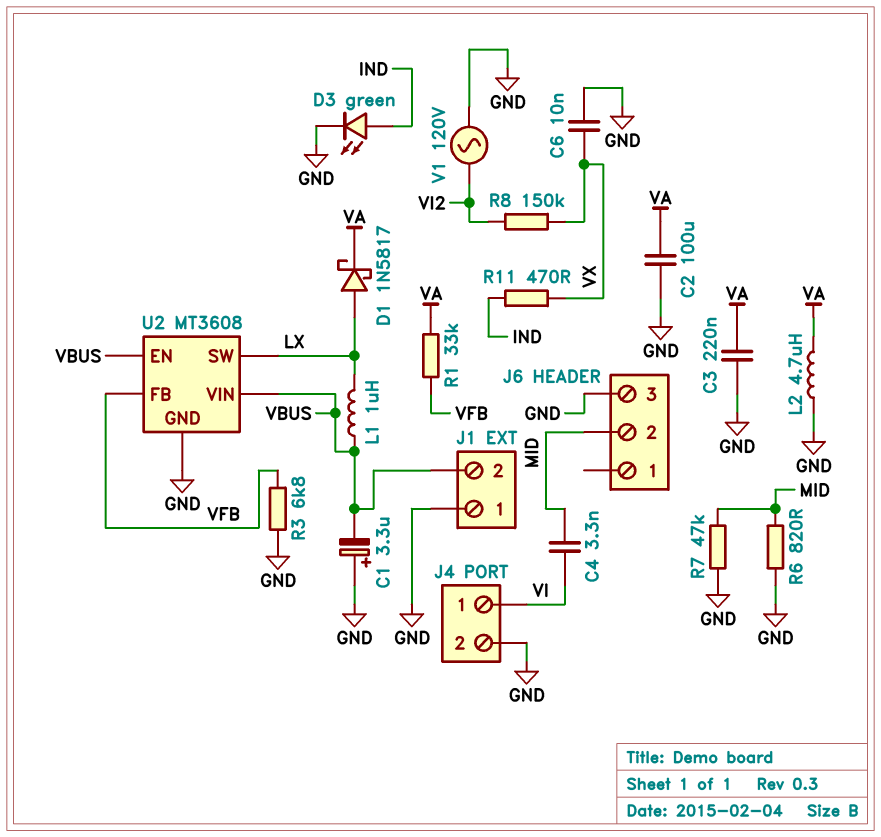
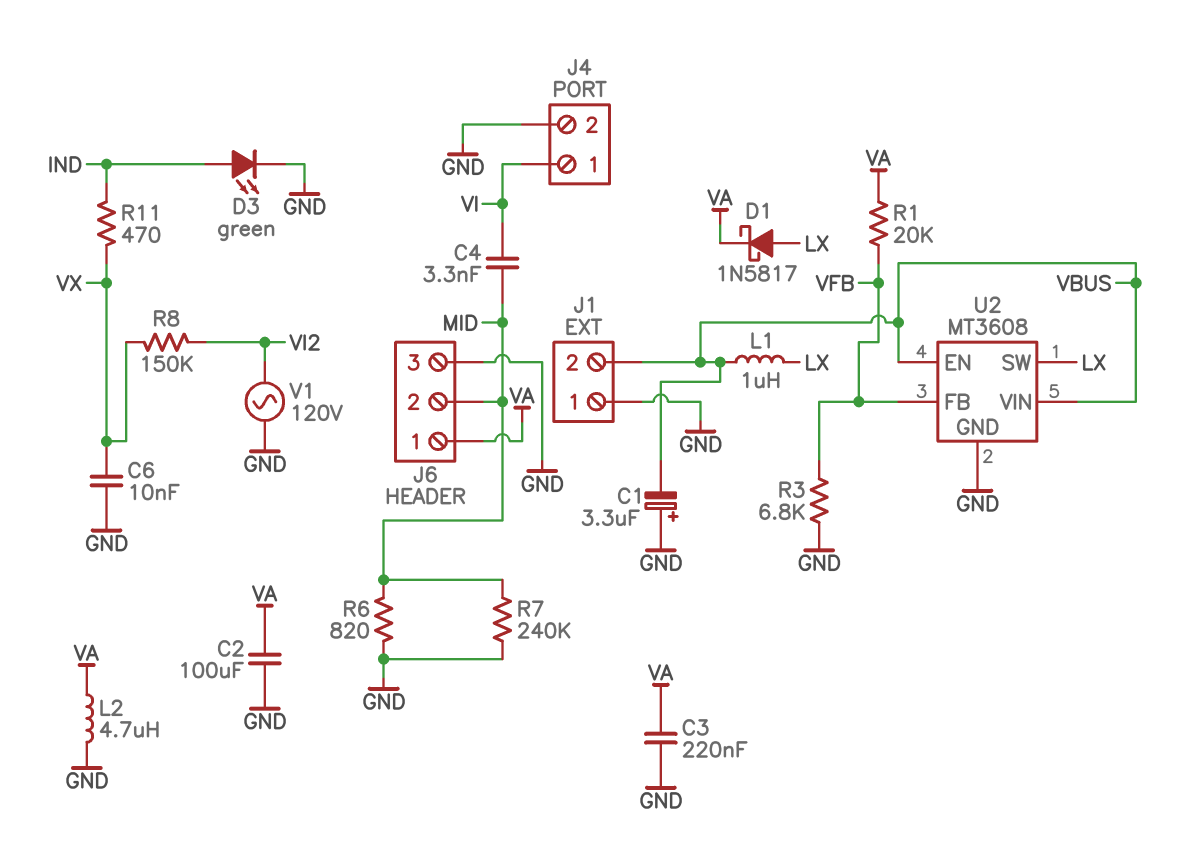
J6 pin 1: none -> VA
R1: 33k (VA, VFB) -> 20k (VA, VFB)
R7: 47k (GND, MID) -> 240k (GND, MID)

